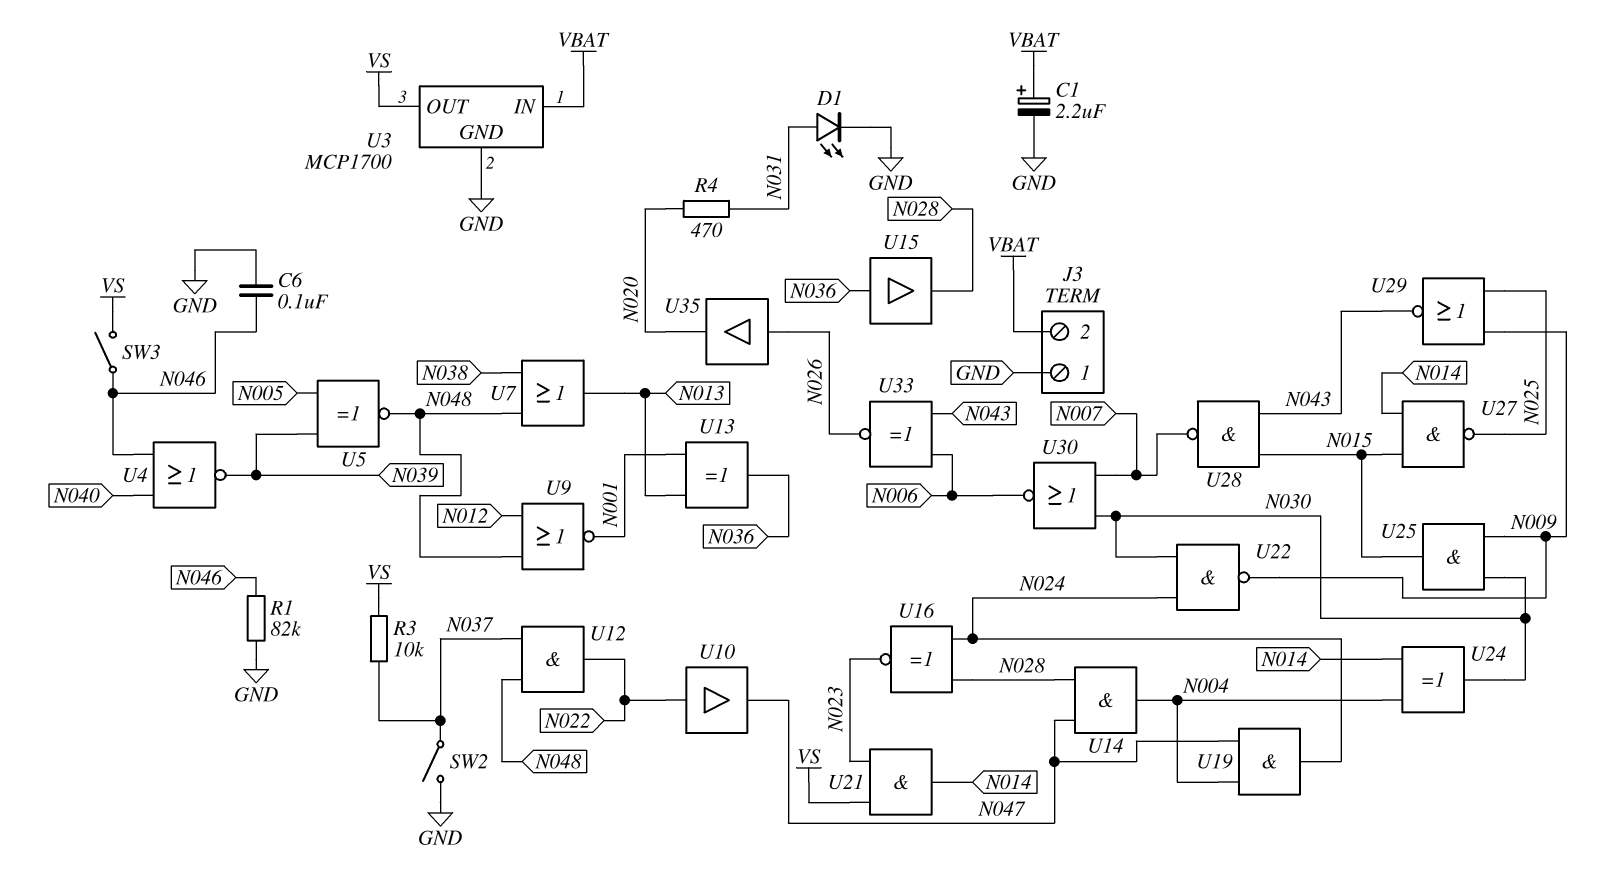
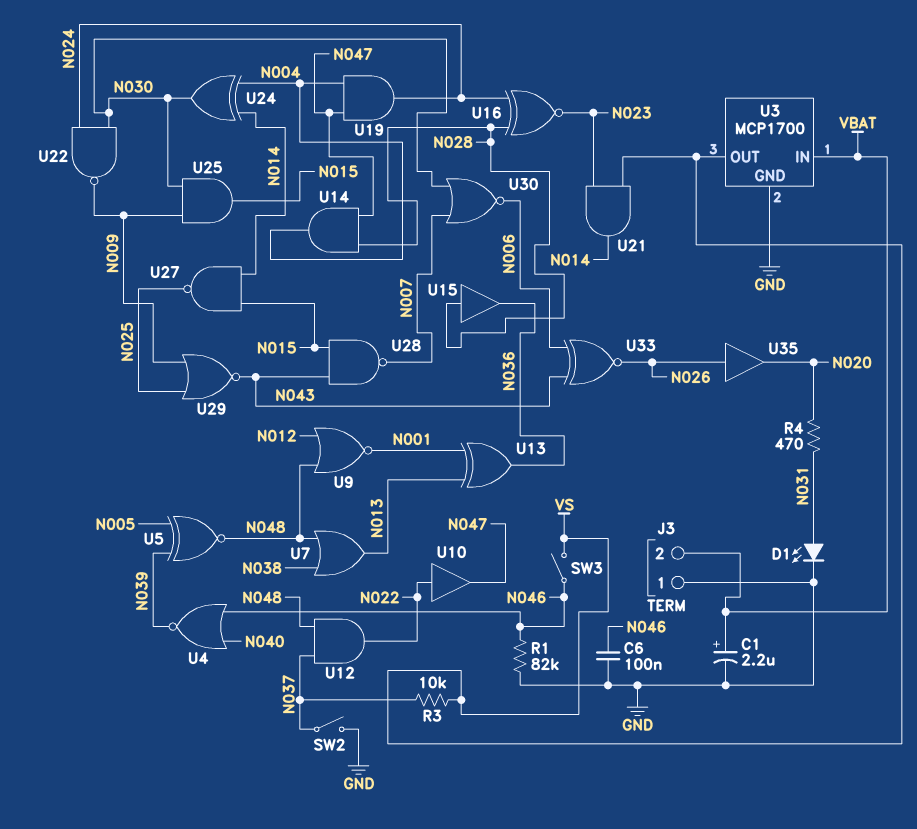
U15: buffer (in N036, out N028) -> buffer (in N028, out N036)

